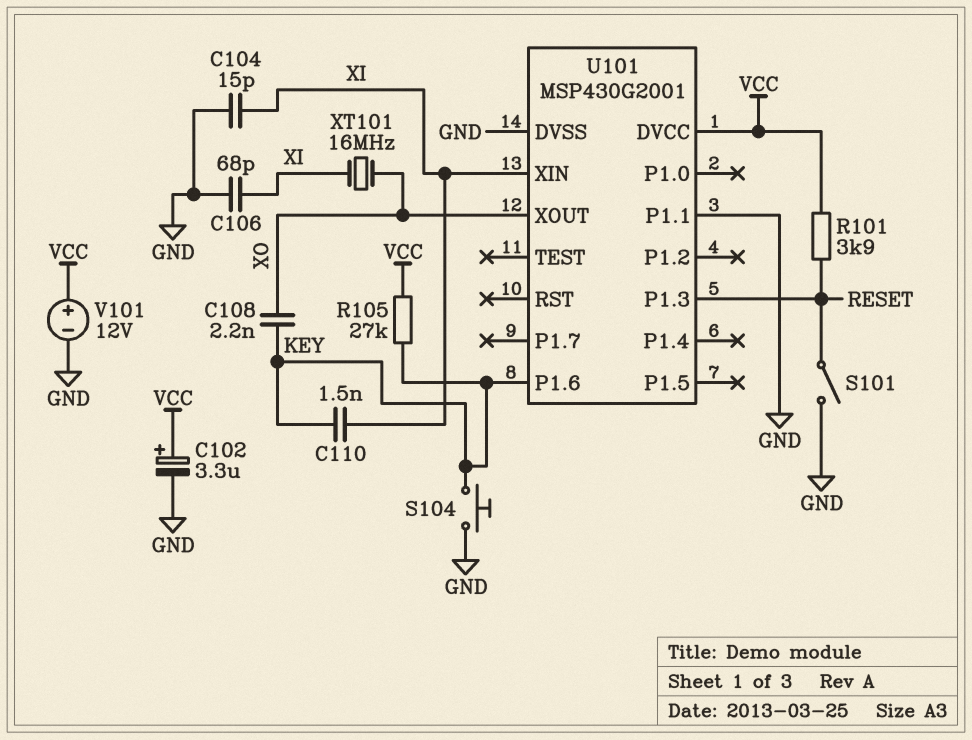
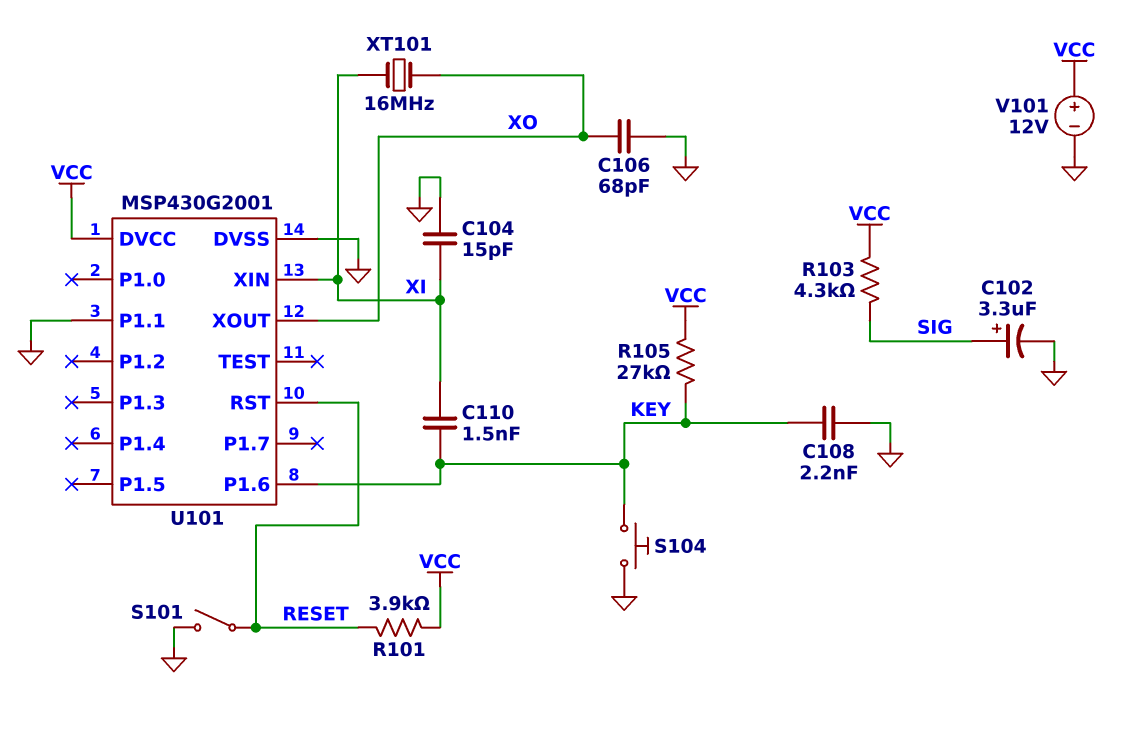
C102: 3.3uF (plus VCC, minus GND) -> 3.3uF (plus SIG, minus GND)
C106: 68pF (GND, XI) -> 68pF (GND, XO)
C108: 2.2nF (KEY, XO) -> 2.2nF (GND, KEY)
R103: none -> 4.3k (SIG, VCC)
U101 pin P1.3: RESET -> none
U101 pin RST: none -> RESET

